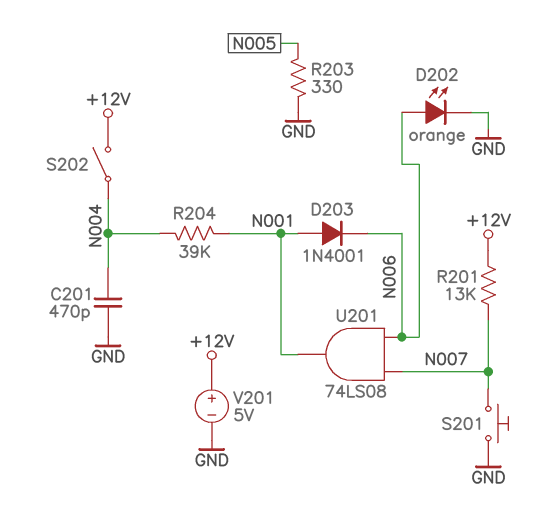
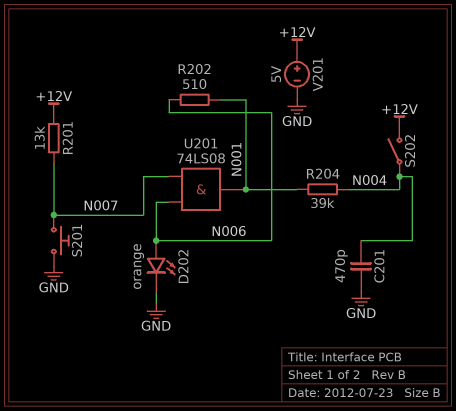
D203: diode 1N4001 (A N001, K N006) -> none
R202: none -> 510 (N001, N006)
R203: 330 (GND, N005) -> none

